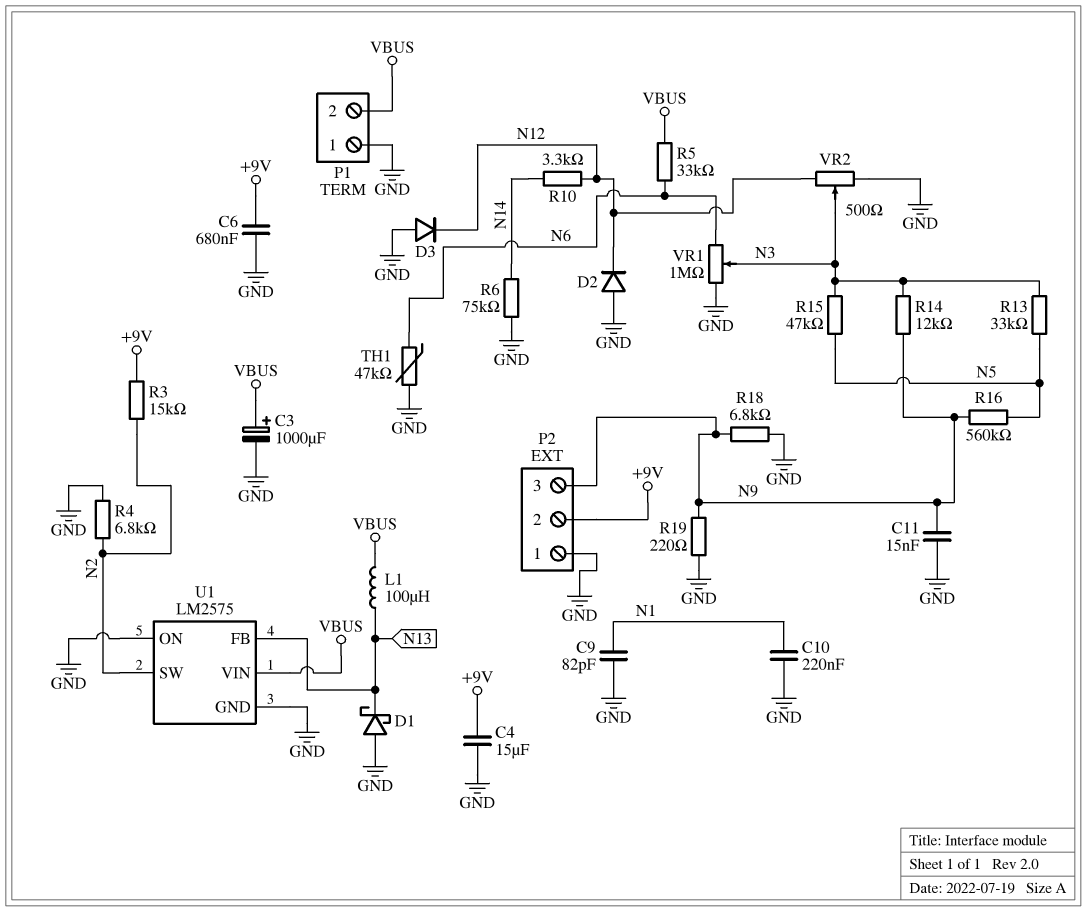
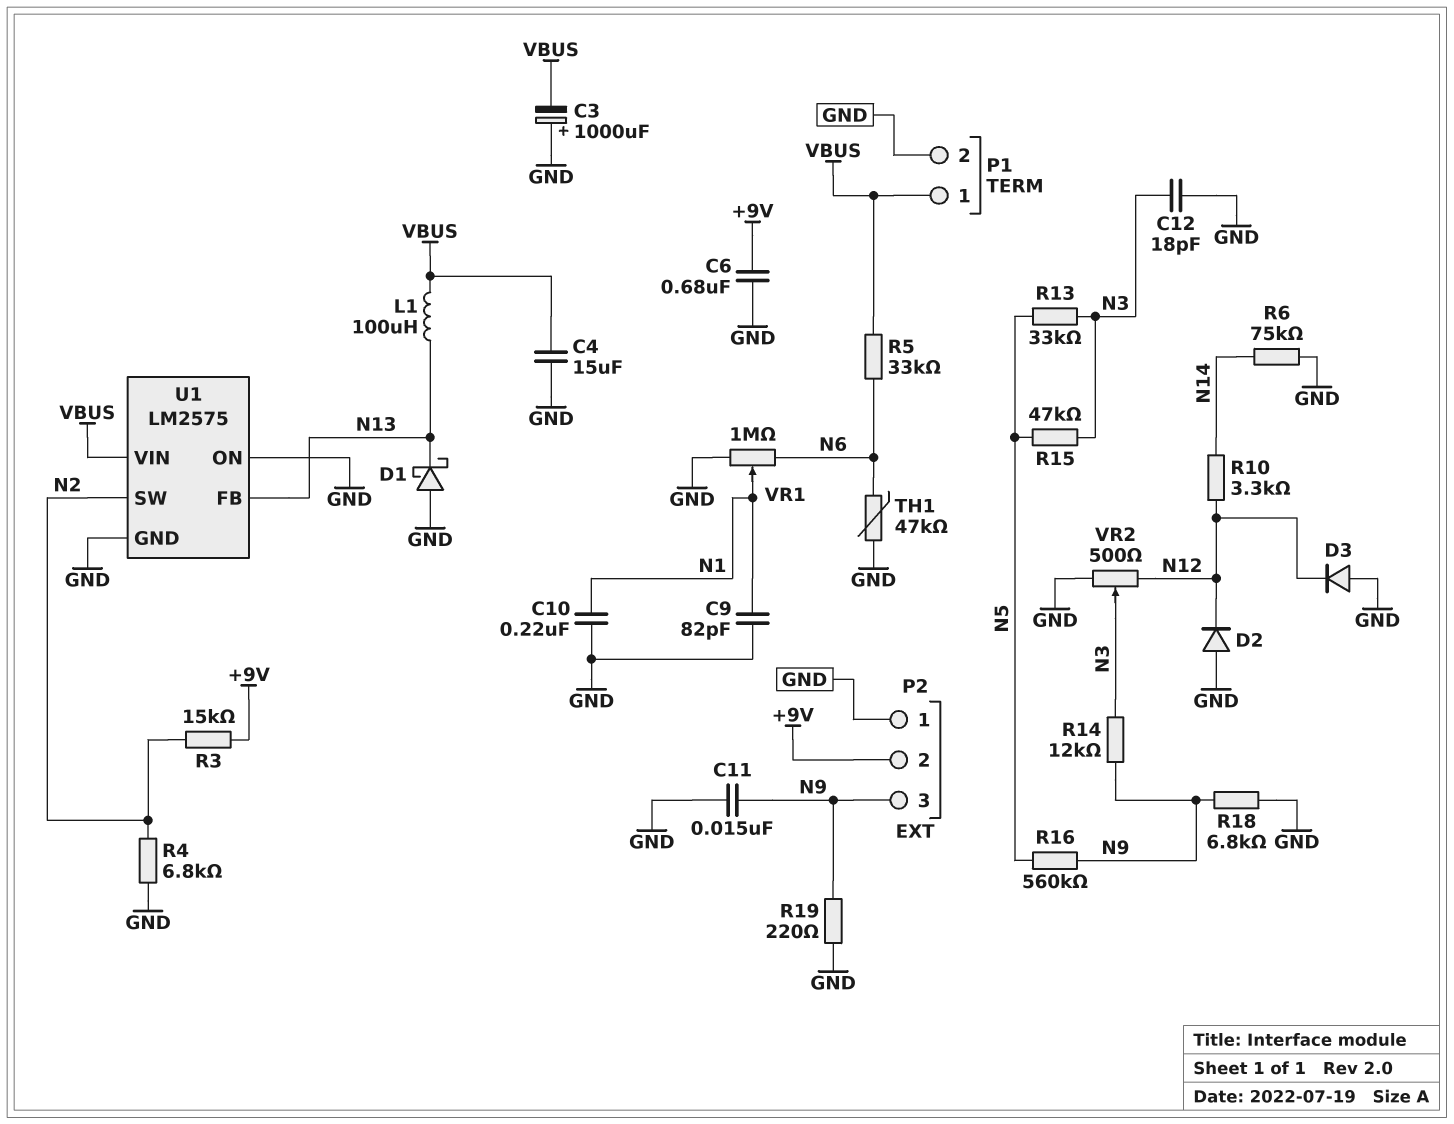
C3: 1000uF (plus VBUS, minus GND) -> 1000uF (plus GND, minus VBUS)
C4: 15uF (+9V, GND) -> 15uF (GND, VBUS)
C12: none -> 18pF (GND, N3)
P1 pin 1: GND -> VBUS
P1 pin 2: VBUS -> GND
VR1: 1M (GND, N6, wiper N3) -> 1M (GND, N6, wiper N1)

